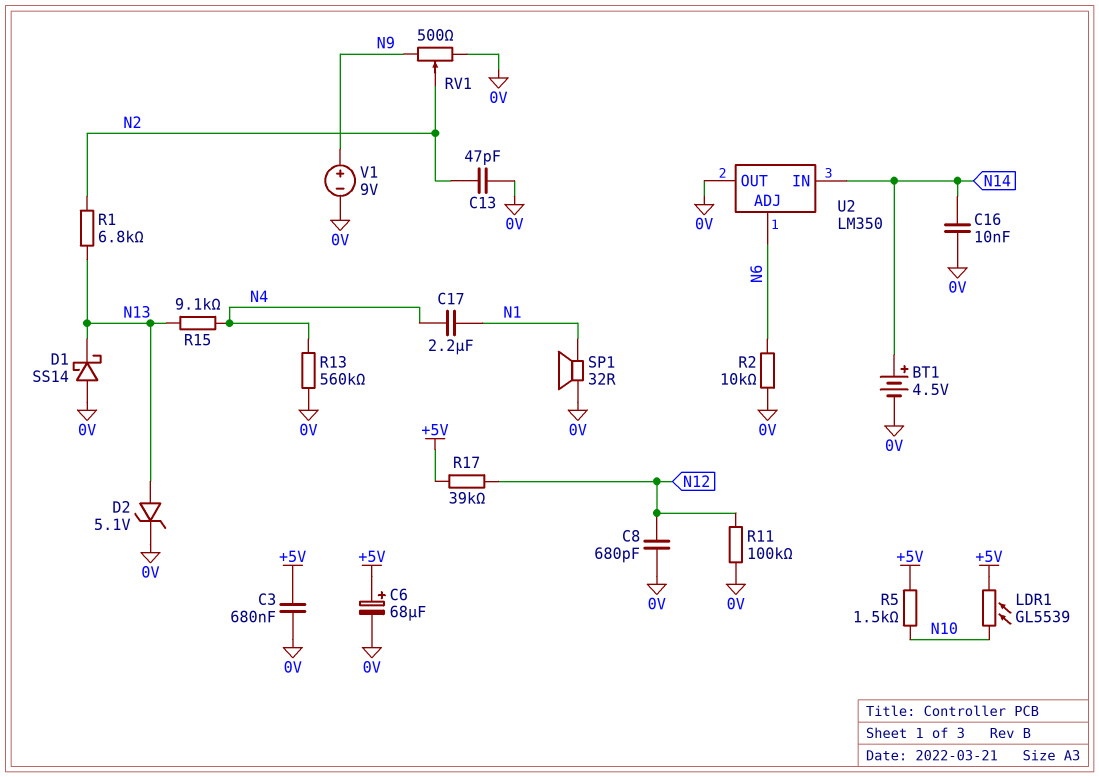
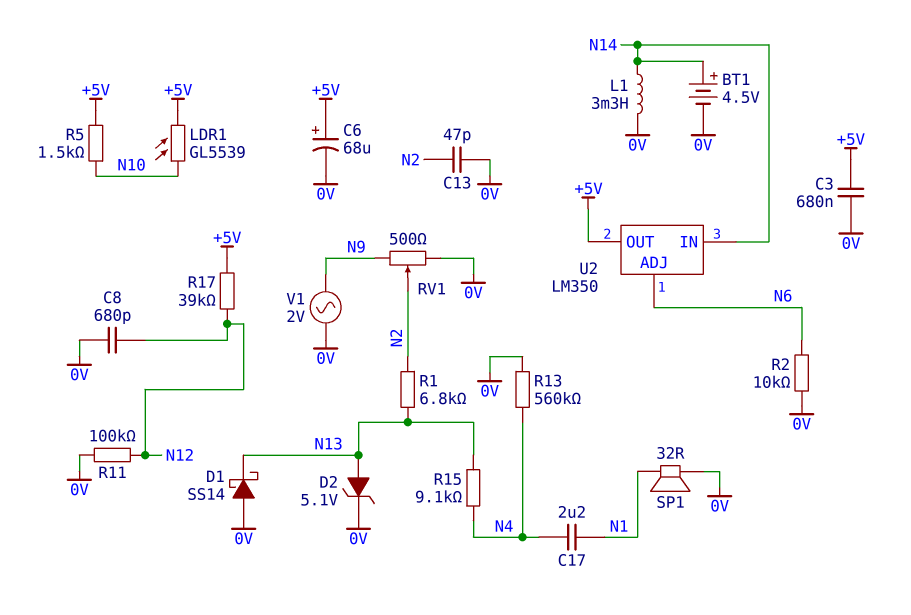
C16: 10nF (0V, N14) -> none
L1: none -> 3.3mH (0V, N14)
U2 pin OUT: 0V -> +5V
V1: 9V (plus N9, minus 0V) -> AC 2V (0V, N9)

